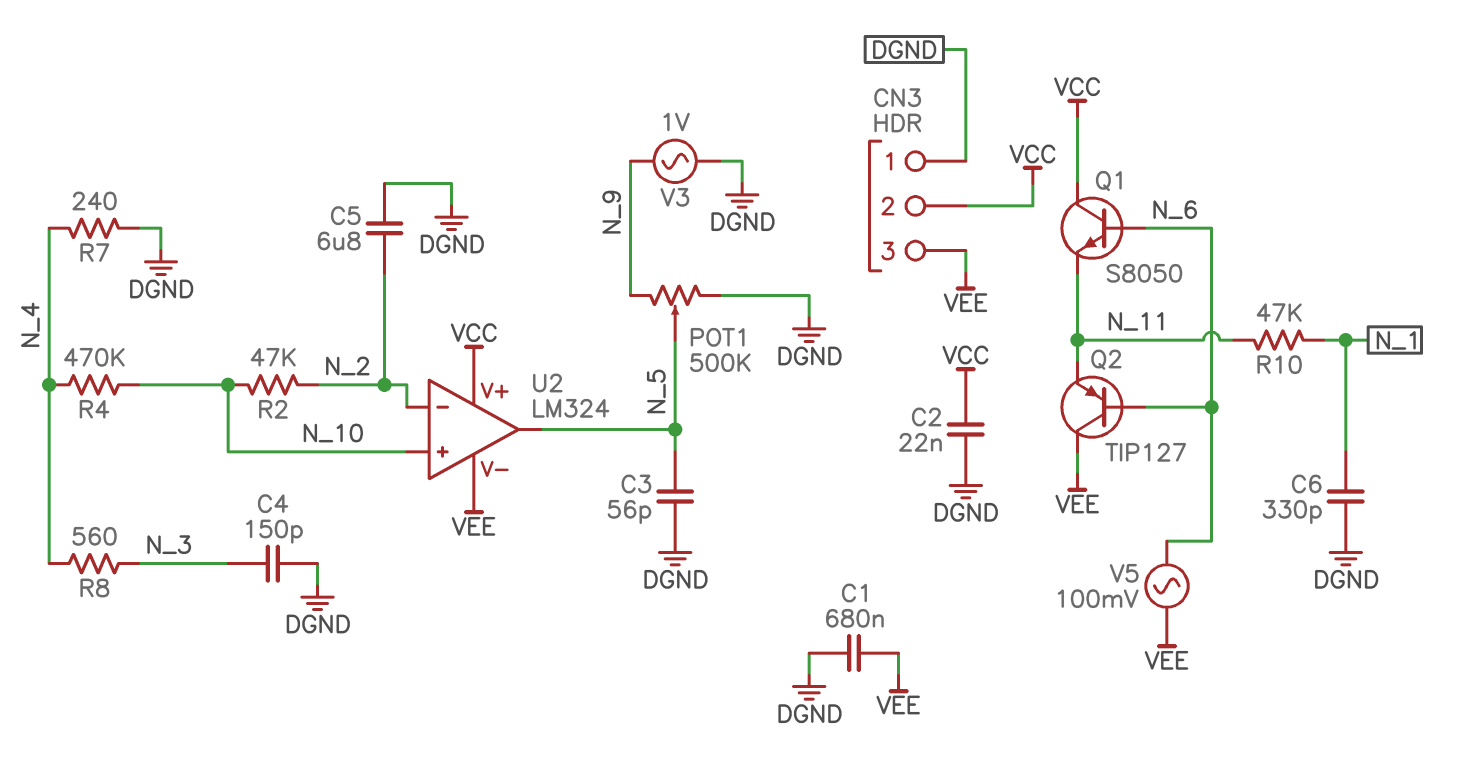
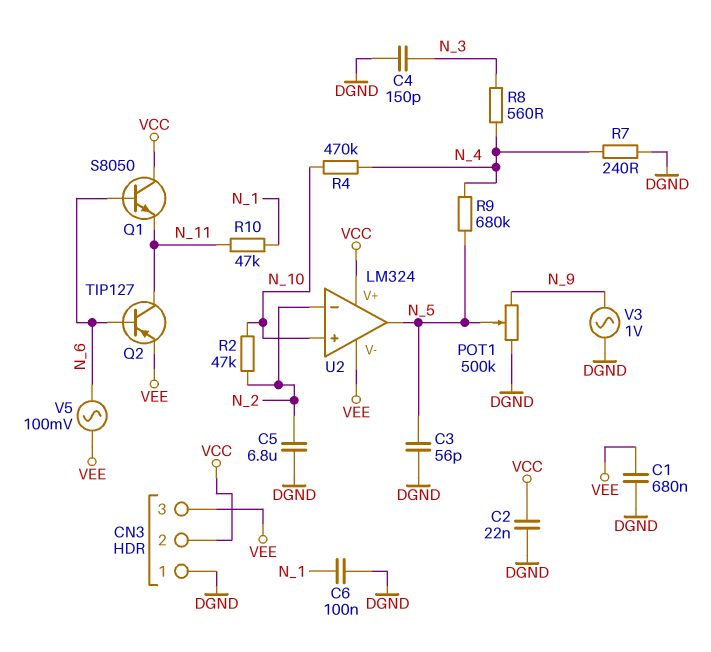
C6: 330pF (DGND, N_1) -> 100nF (DGND, N_1)
Q2: PNP TIP127 (B N_6, C VEE, E N_11) -> PNP TIP127 (B N_6, C N_11, E VEE)
R9: none -> 680k (N_4, N_5)

